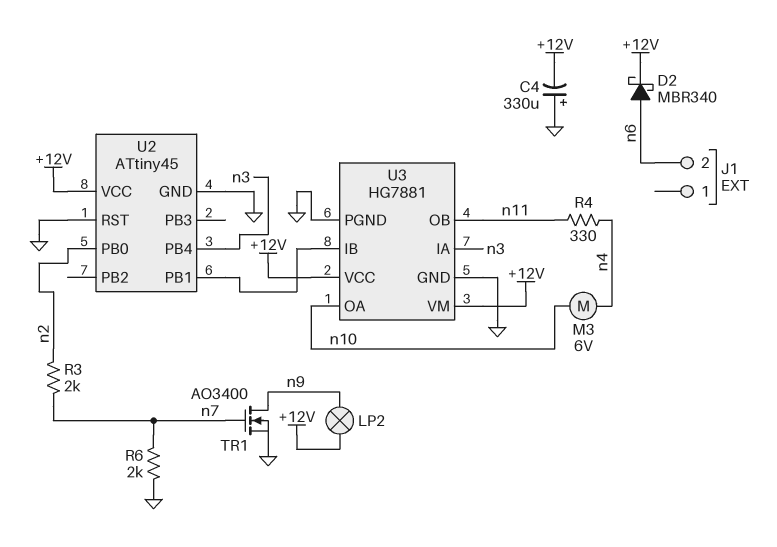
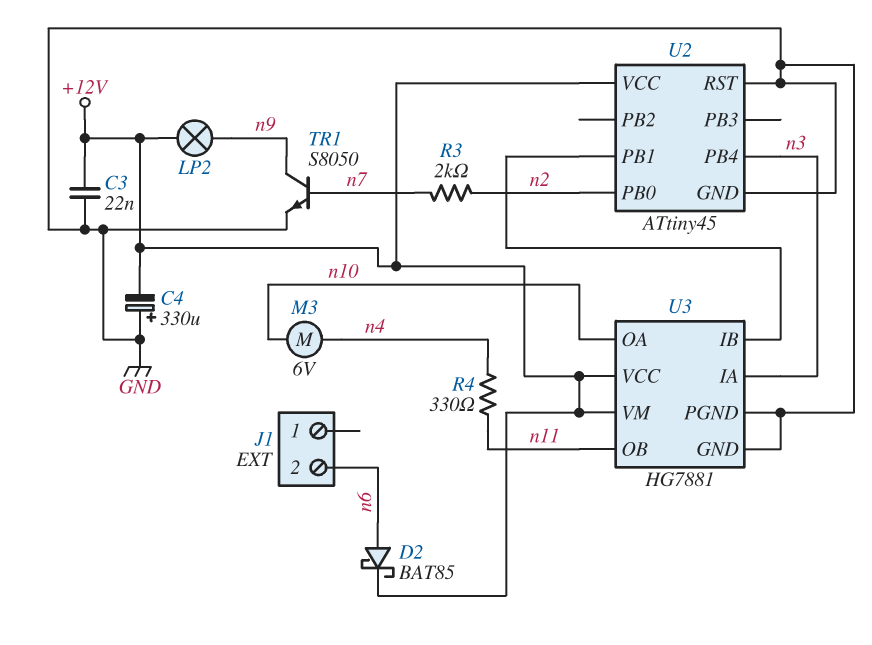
C3: none -> 22nF (+12V, GND)
D2: schottky MBR340 (A n6, K +12V) -> schottky BAT85 (A n6, K +12V)
R6: 2k (GND, n7) -> none
TR1: NMOS AO3400 (G n7, D n9, S GND) -> NPN S8050 (B n7, C n9, E GND)

